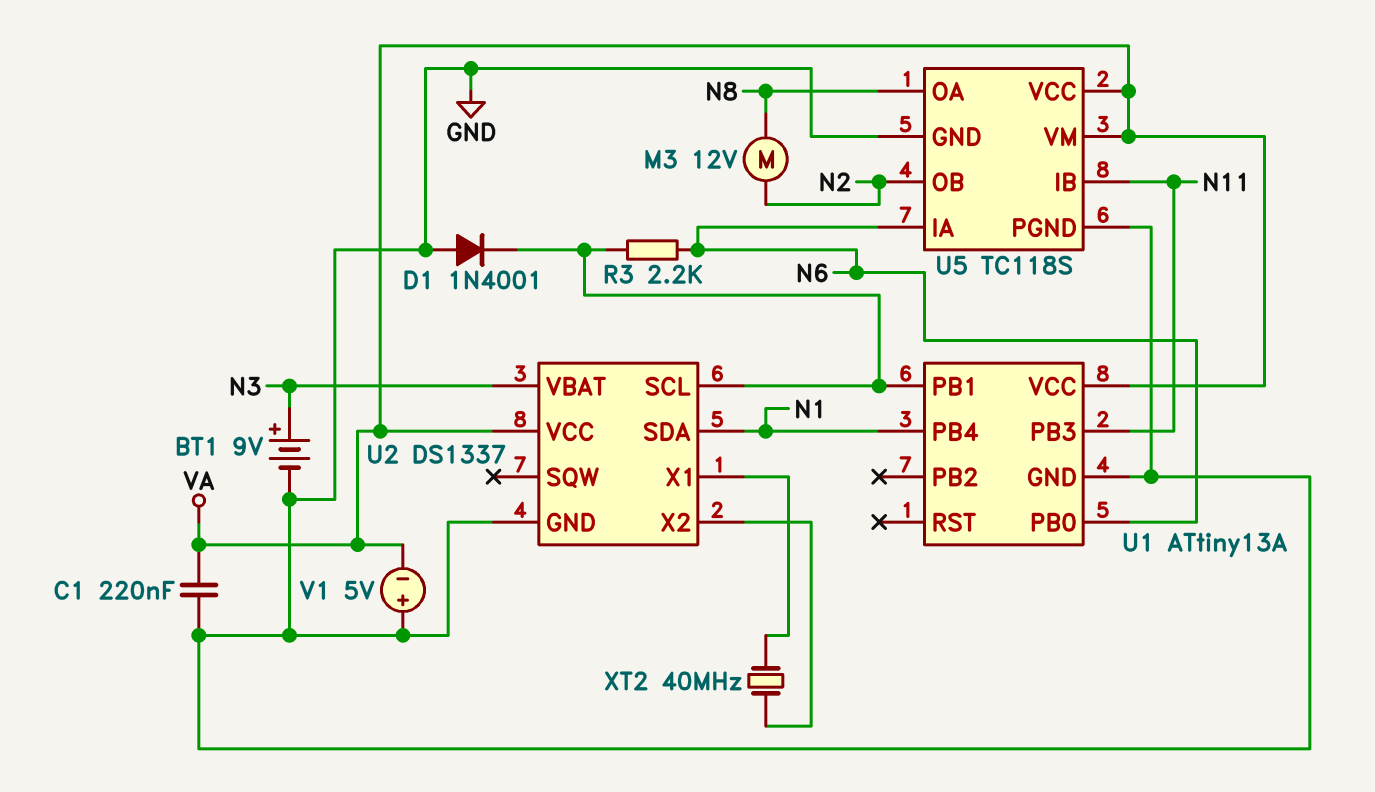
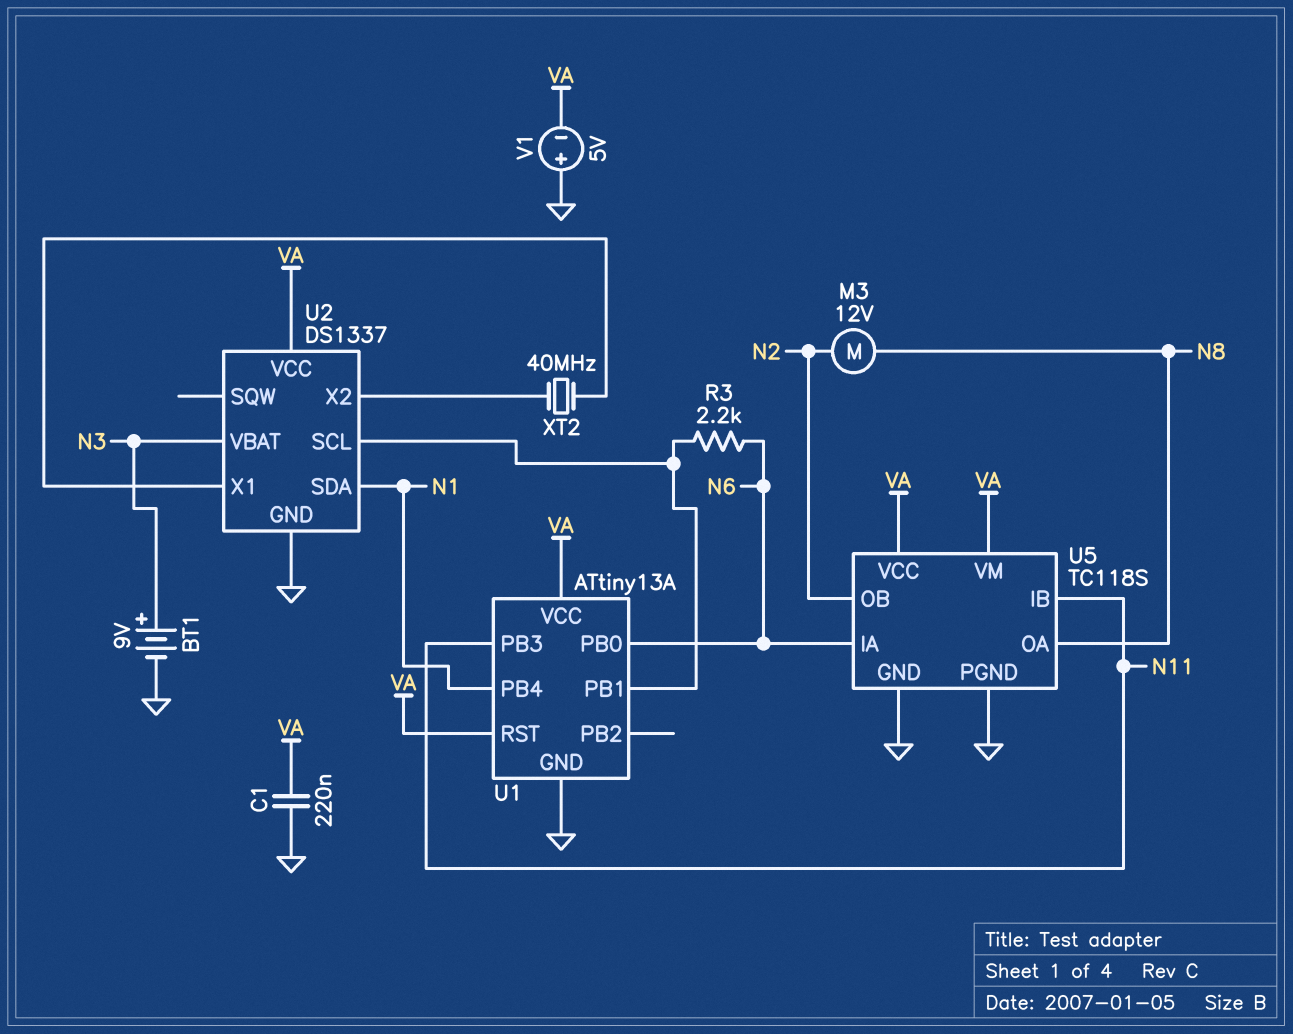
D1: diode 1N4001 (A GND, K U1/PB1) -> none
U1 pin RST: none -> VA

